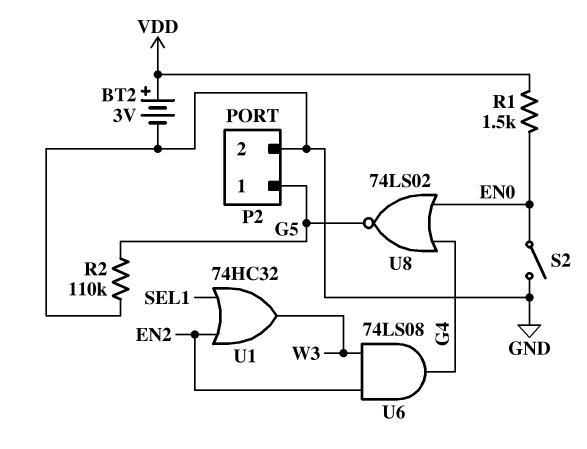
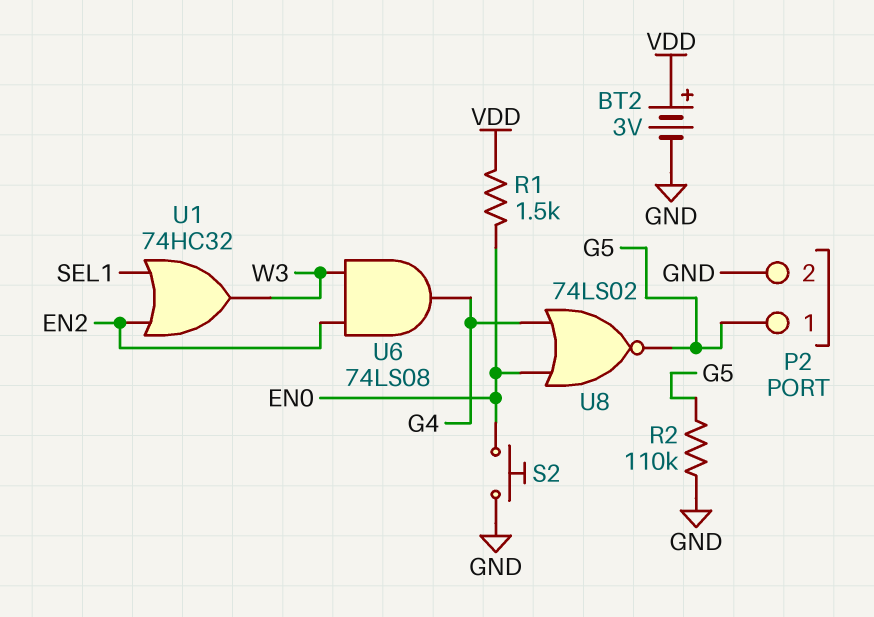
S2: switch (EN0, GND) -> button (EN0, GND)

